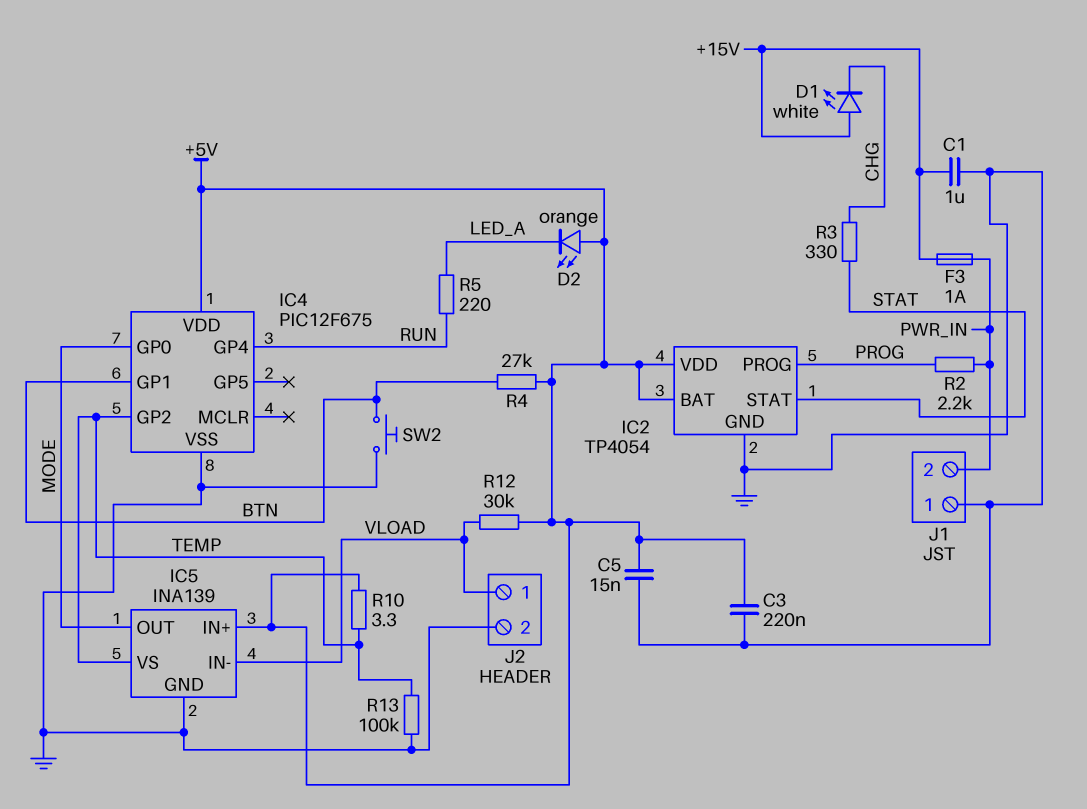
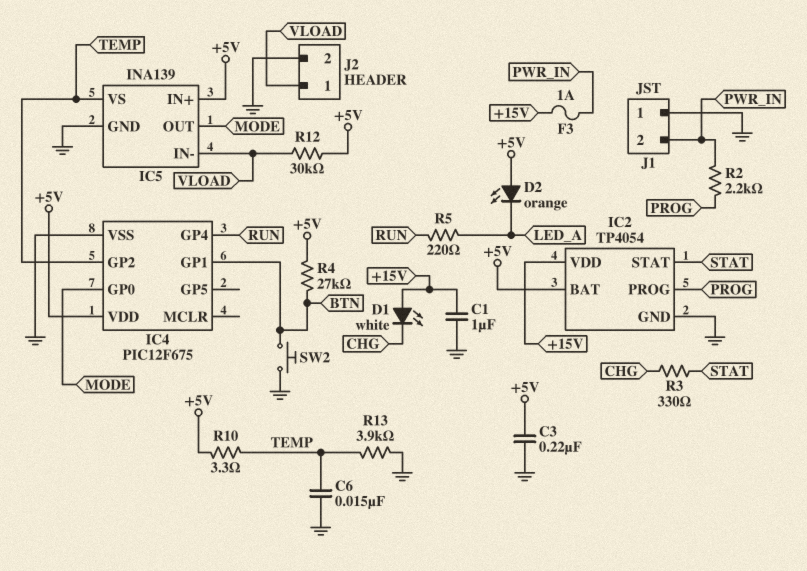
C5: 15nF (+5V, GND) -> none
C6: none -> 15nF (GND, TEMP)
IC2 pin VDD: +5V -> +15V
R13: 100k (GND, TEMP) -> 3.9k (GND, TEMP)

